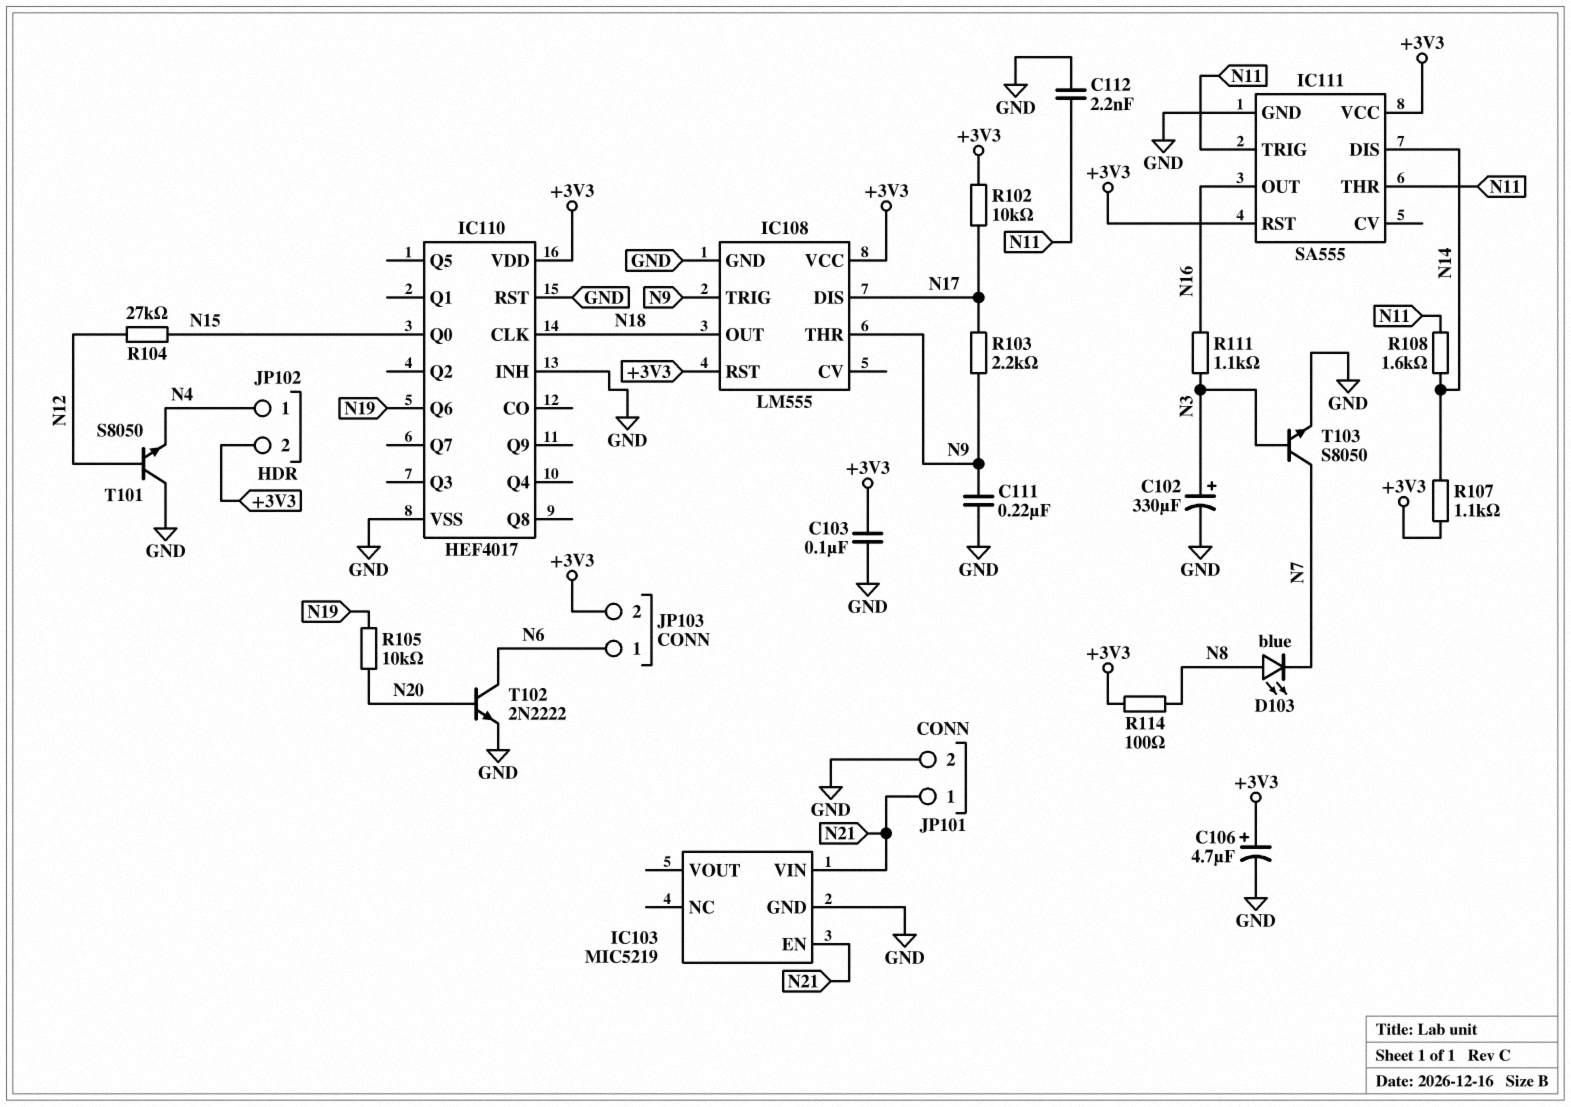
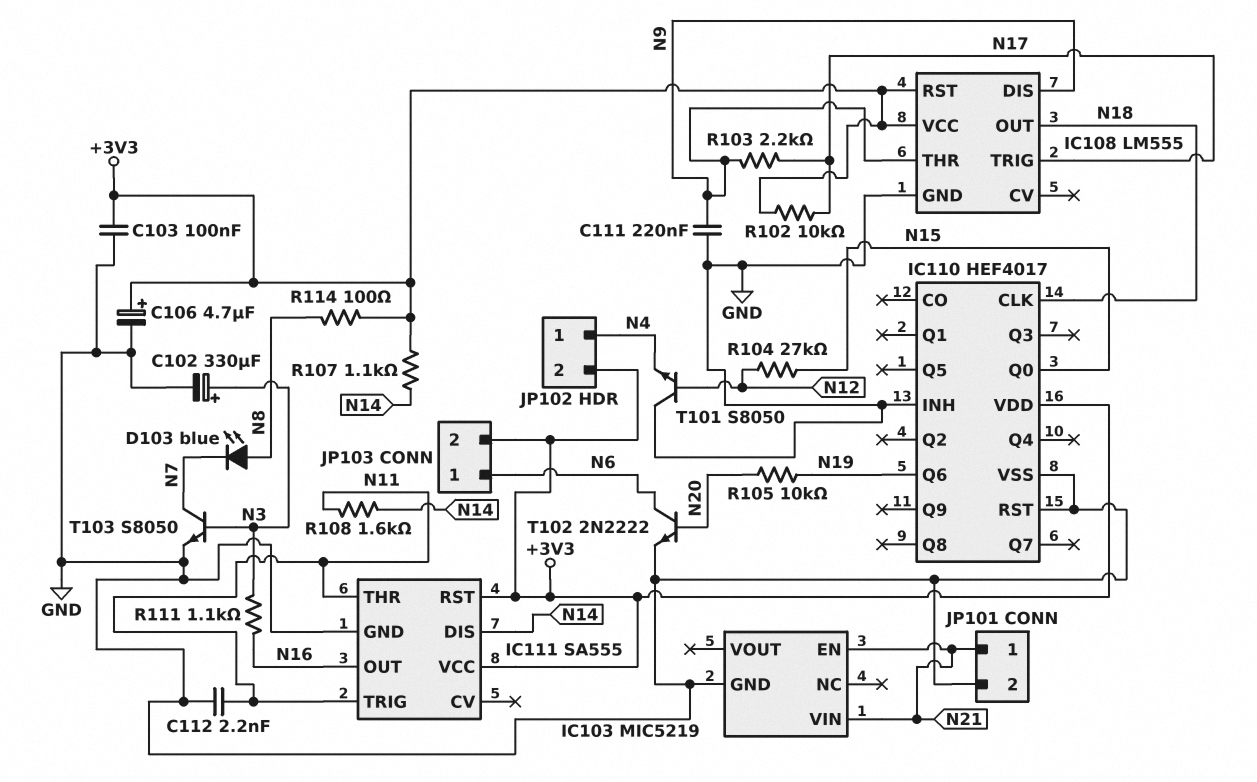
IC108 pin DIS: N17 -> N9
IC108 pin TRIG: N9 -> N17

